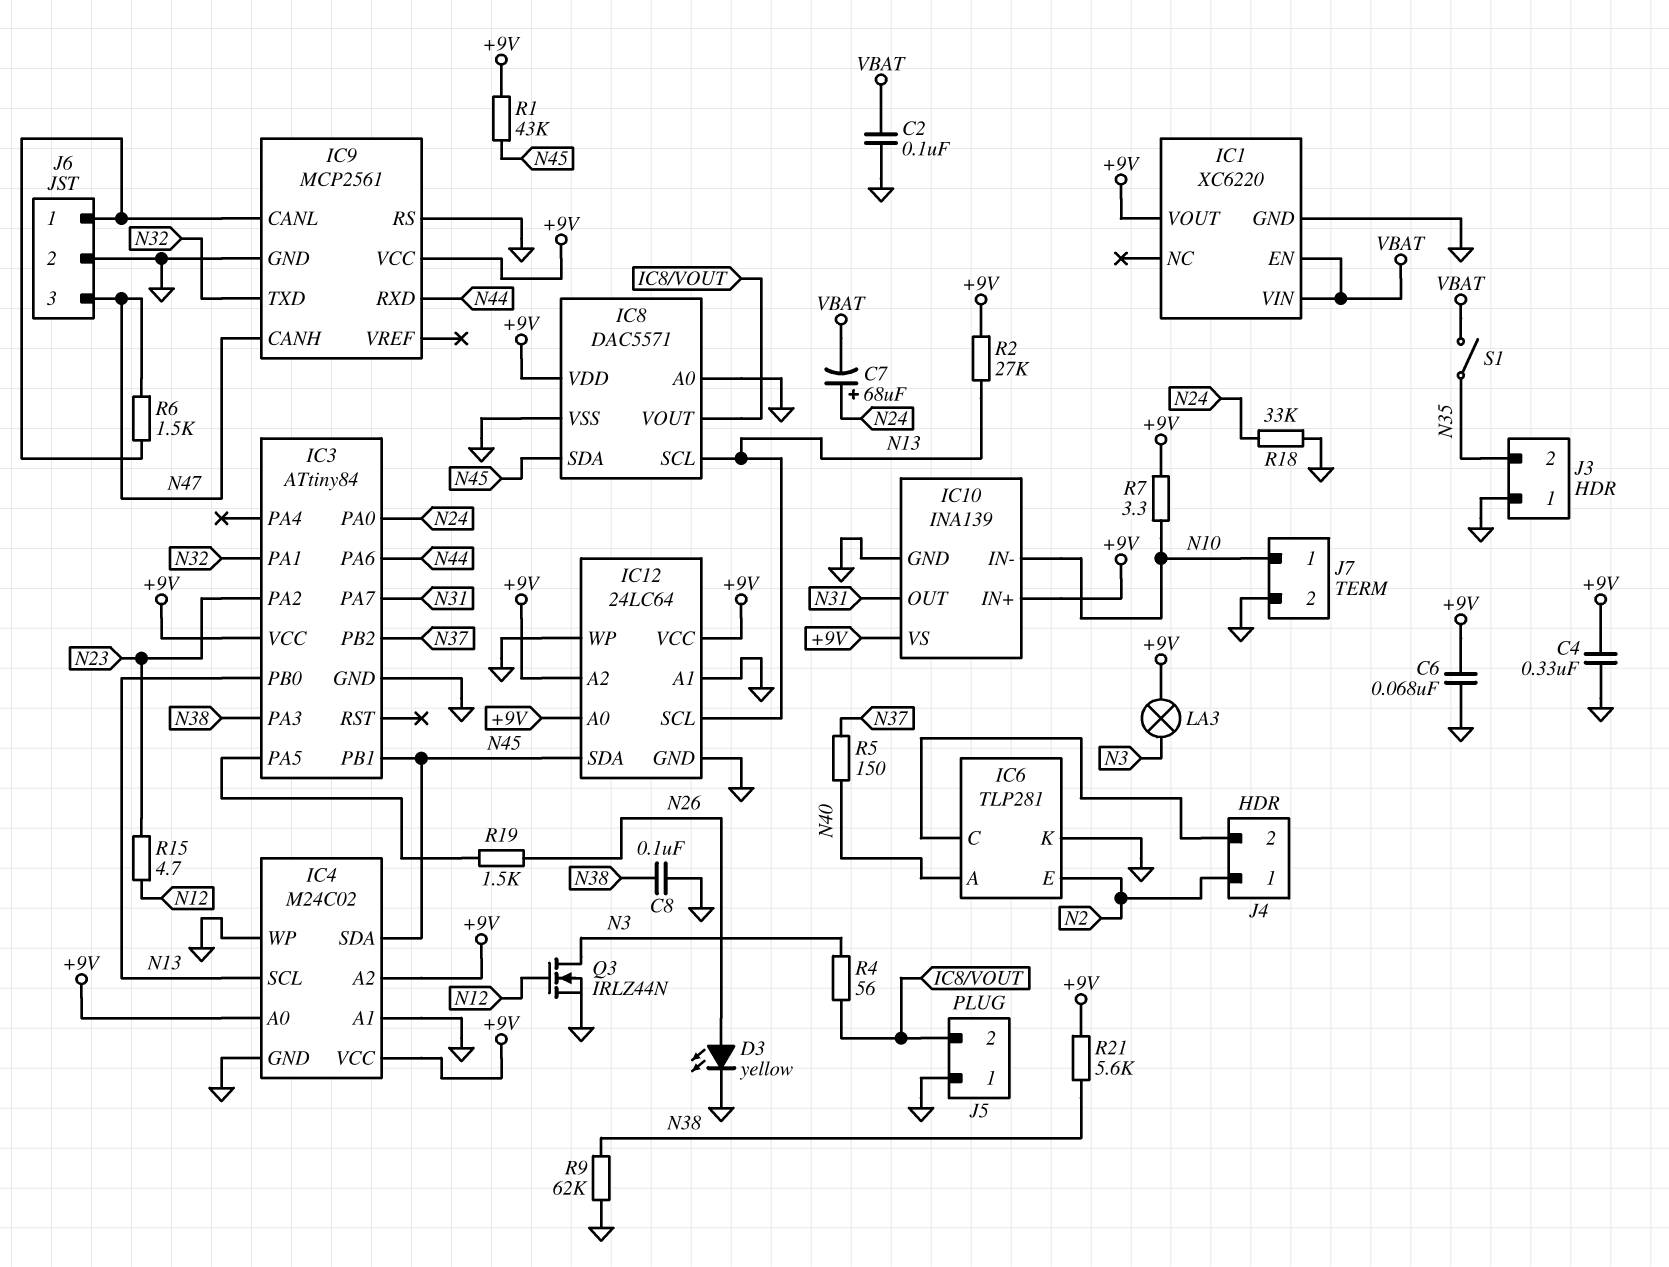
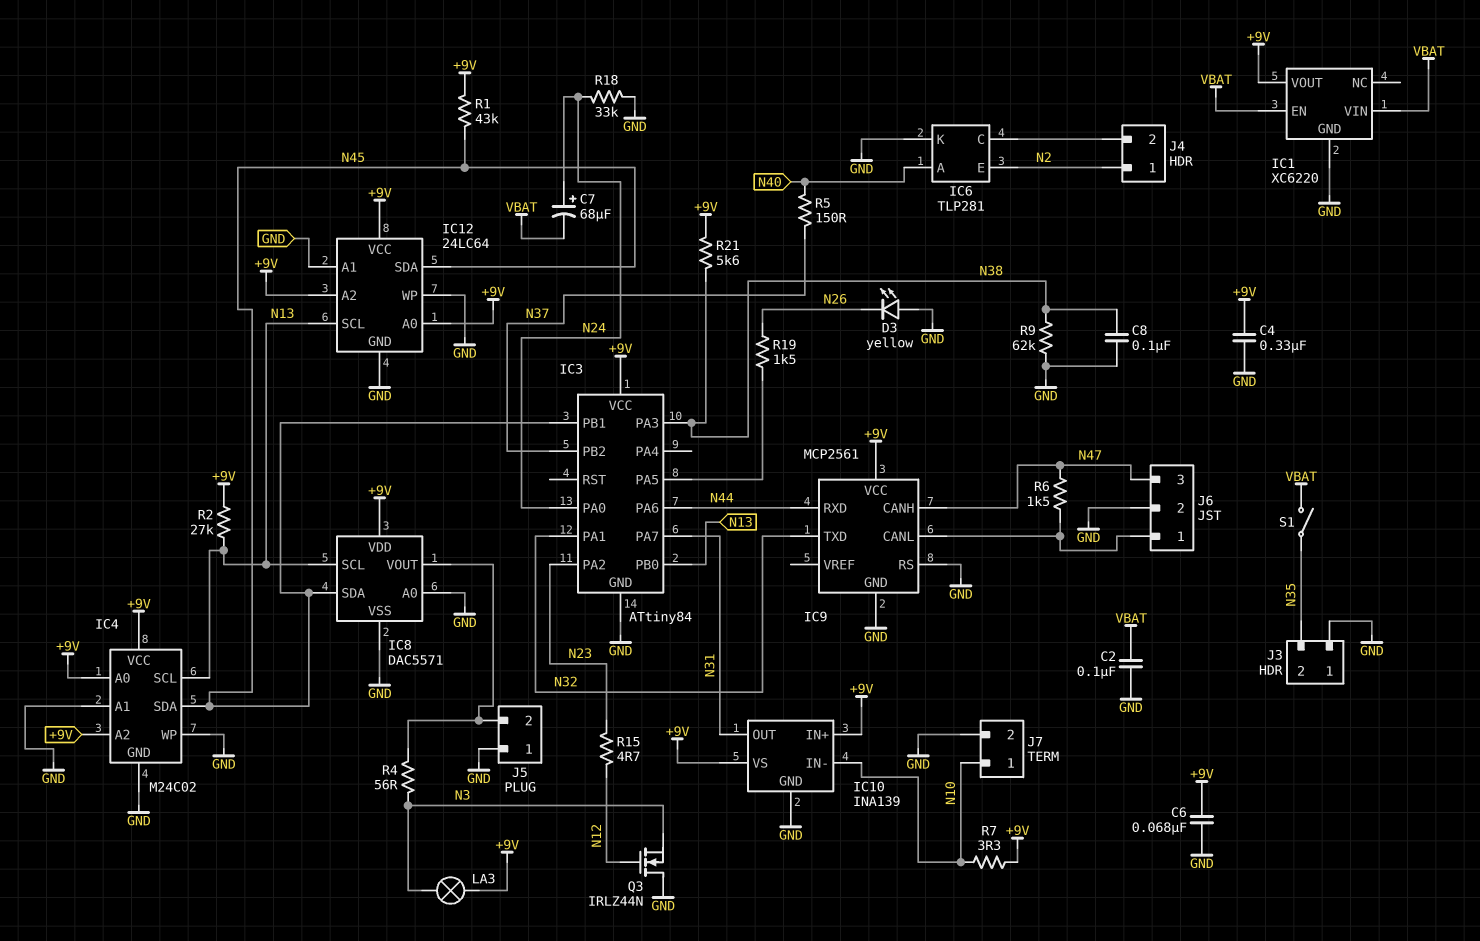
D3: LED yellow (A N26, K GND) -> LED yellow (A GND, K N26)
Q3: NMOS IRLZ44N (G N12, D N3, S GND) -> NMOS IRLZ44N (G N12, D GND, S N3)

